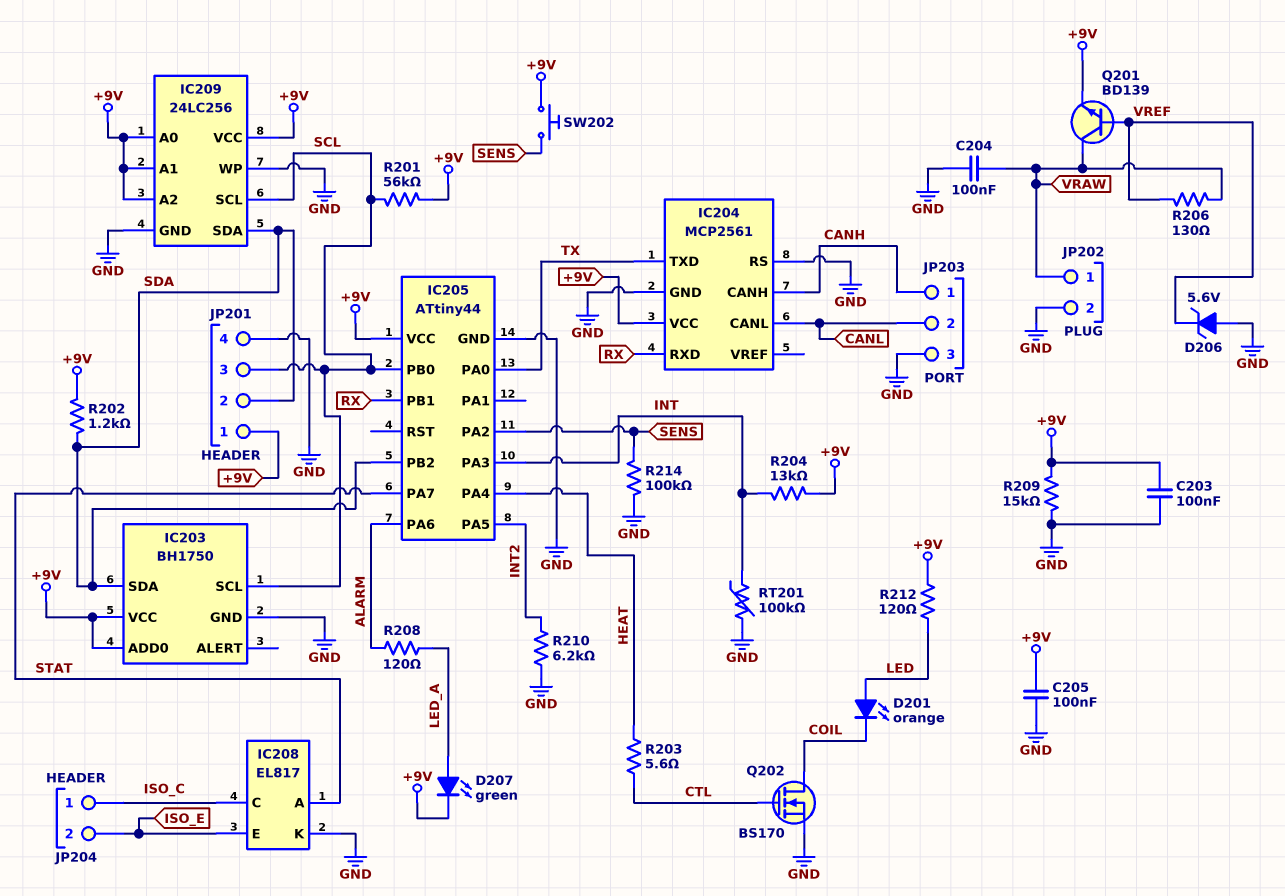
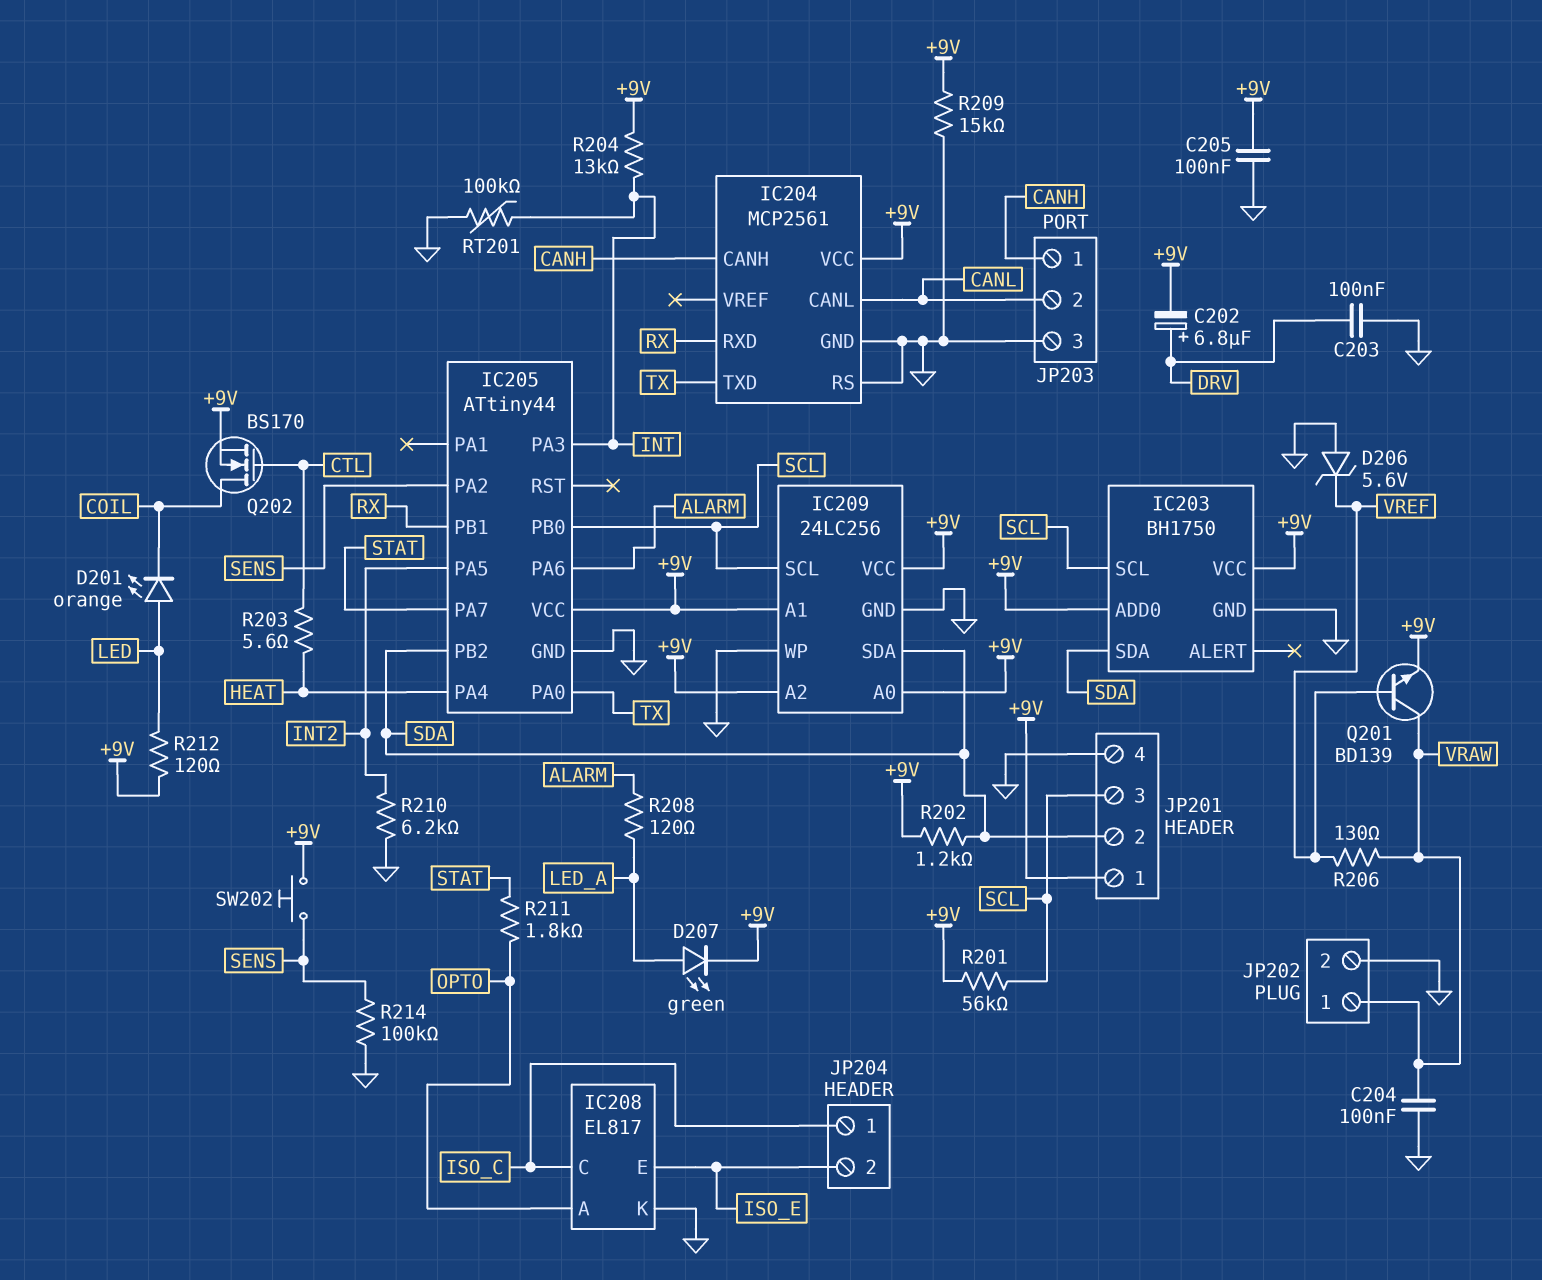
C202: none -> 6.8uF (plus DRV, minus +9V)
C203: 100nF (+9V, GND) -> 100nF (DRV, GND)
IC208 pin A: STAT -> OPTO
Q202: NMOS BS170 (G CTL, D COIL, S GND) -> NMOS BS170 (G CTL, D COIL, S +9V)
R211: none -> 1.8k (OPTO, STAT)

